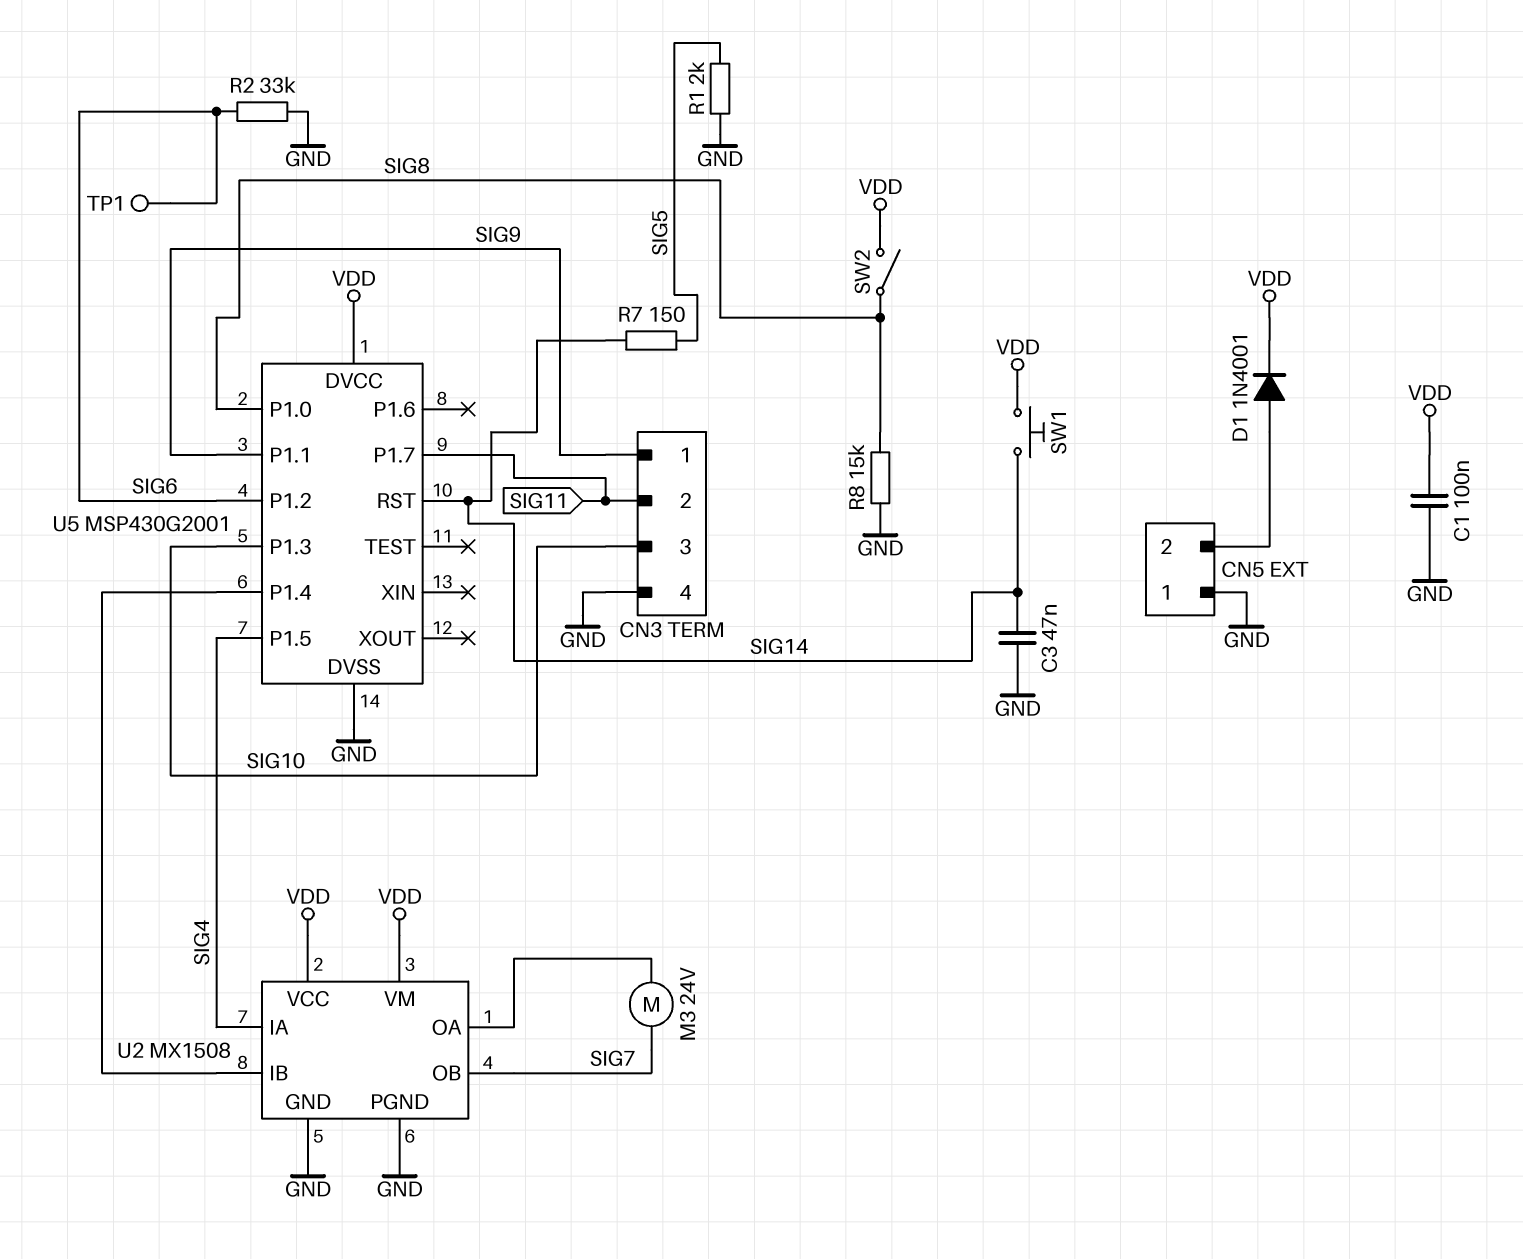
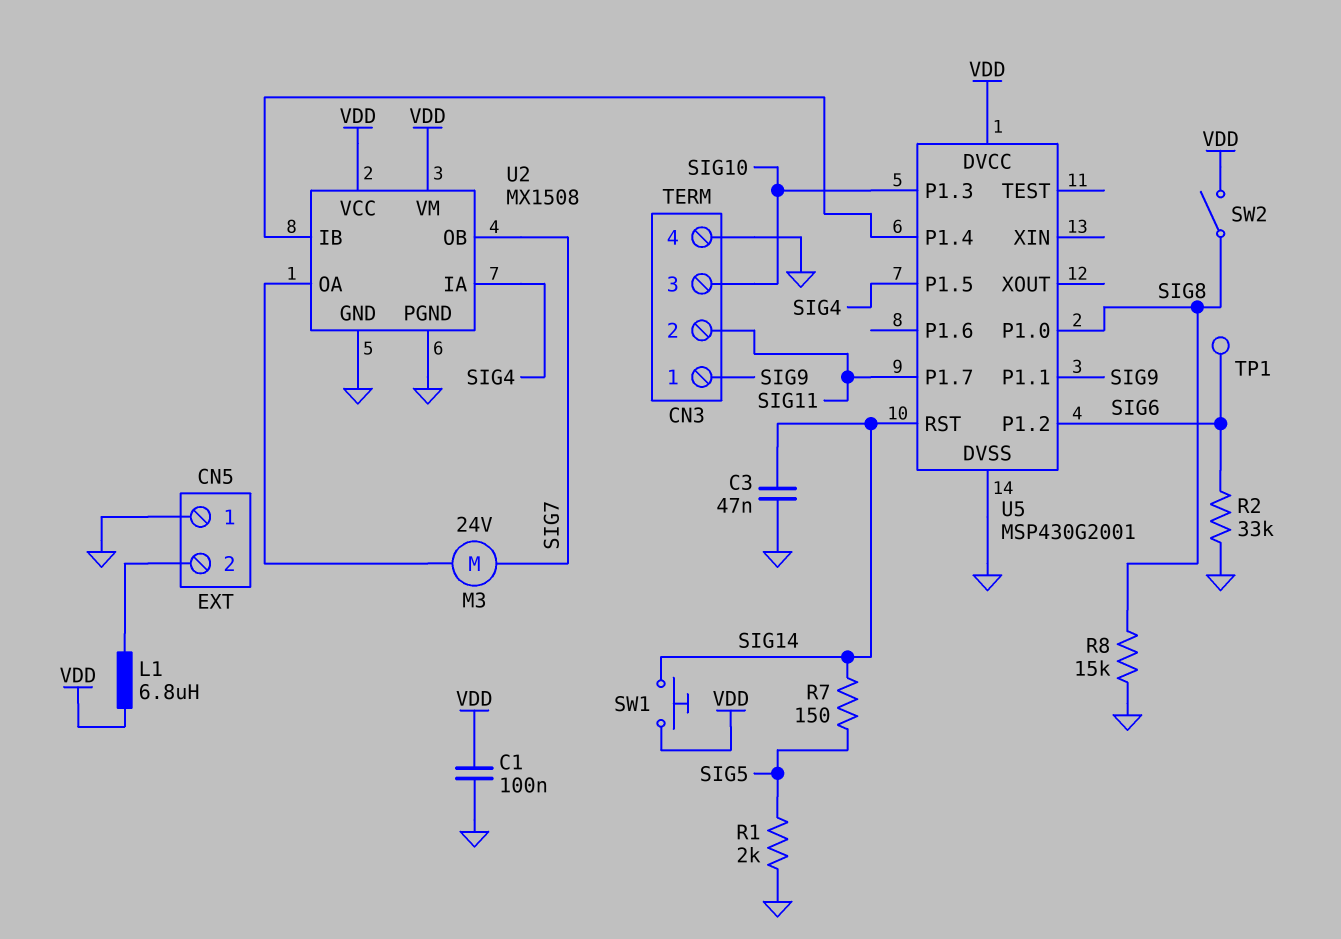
D1: diode 1N4001 (A CN5/2, K VDD) -> none
L1: none -> 6.8uH (CN5/2, VDD)

